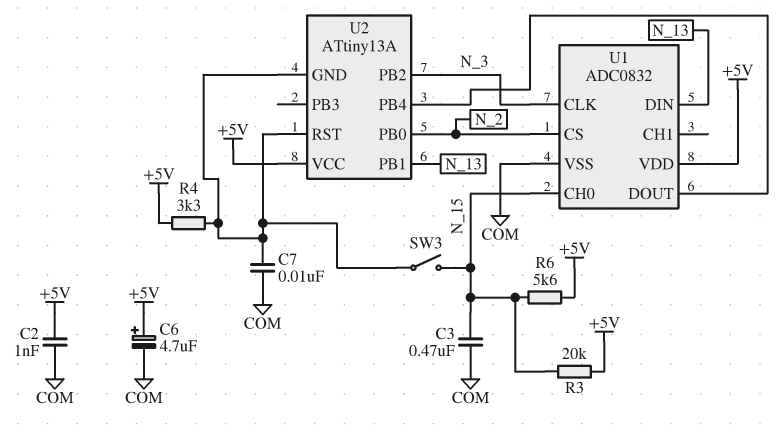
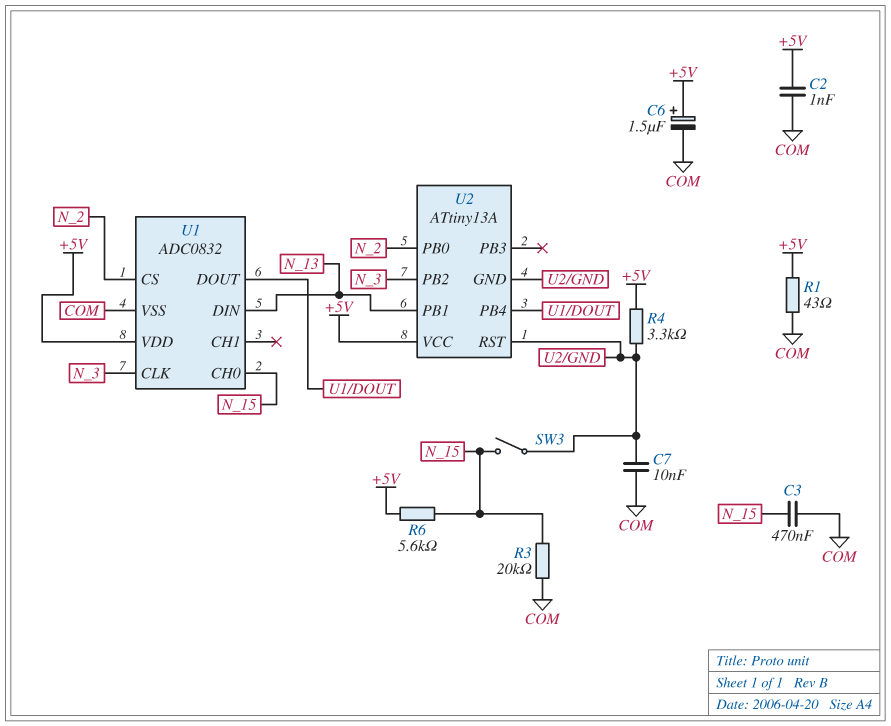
C6: 4.7uF (plus +5V, minus COM) -> 1.5uF (plus +5V, minus COM)
R1: none -> 43 (+5V, COM)
R3: 20k (+5V, N_15) -> 20k (COM, N_15)

